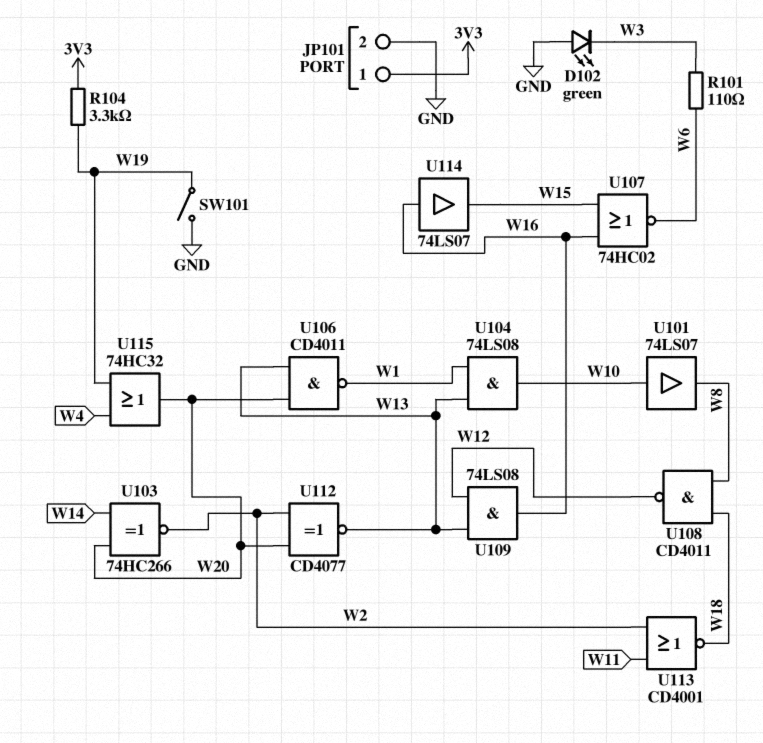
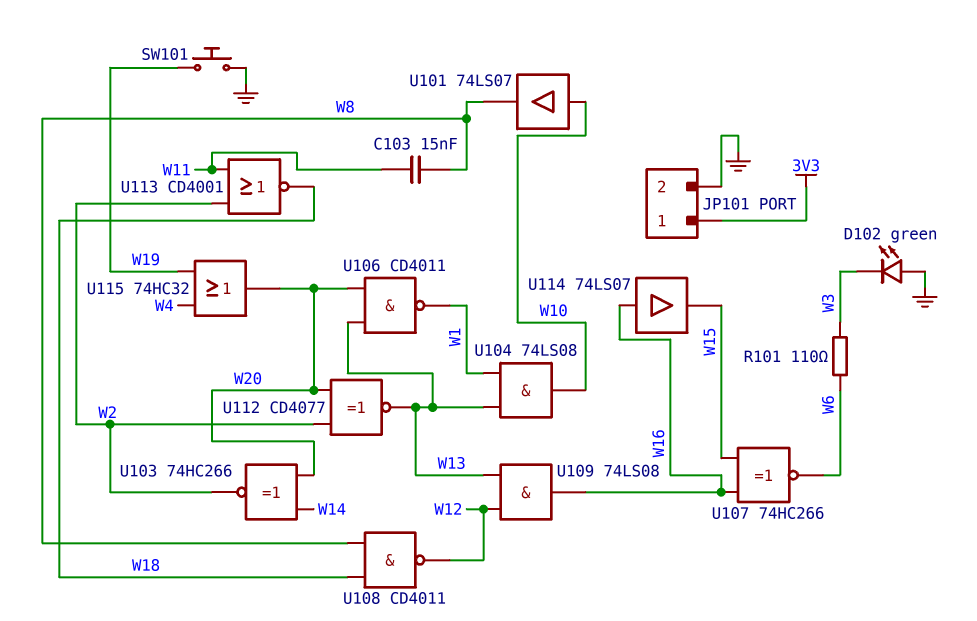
C103: none -> 15nF (W8, W11)
R104: 3.3k (3V3, W19) -> none
SW101: switch (GND, W19) -> button (GND, W19)
U107: NOR 74HC02 (in W15, in W16, out W6) -> XNOR 74HC266 (in W15, in W16, out W6)

